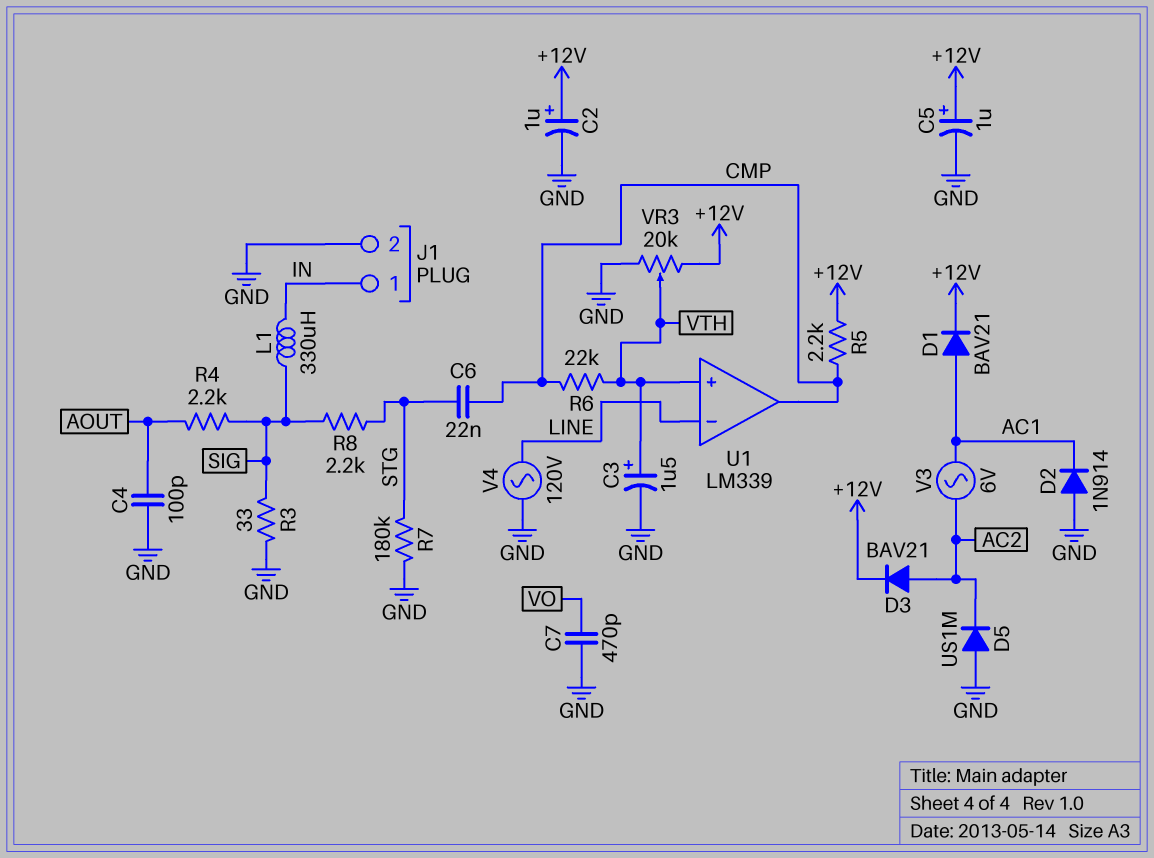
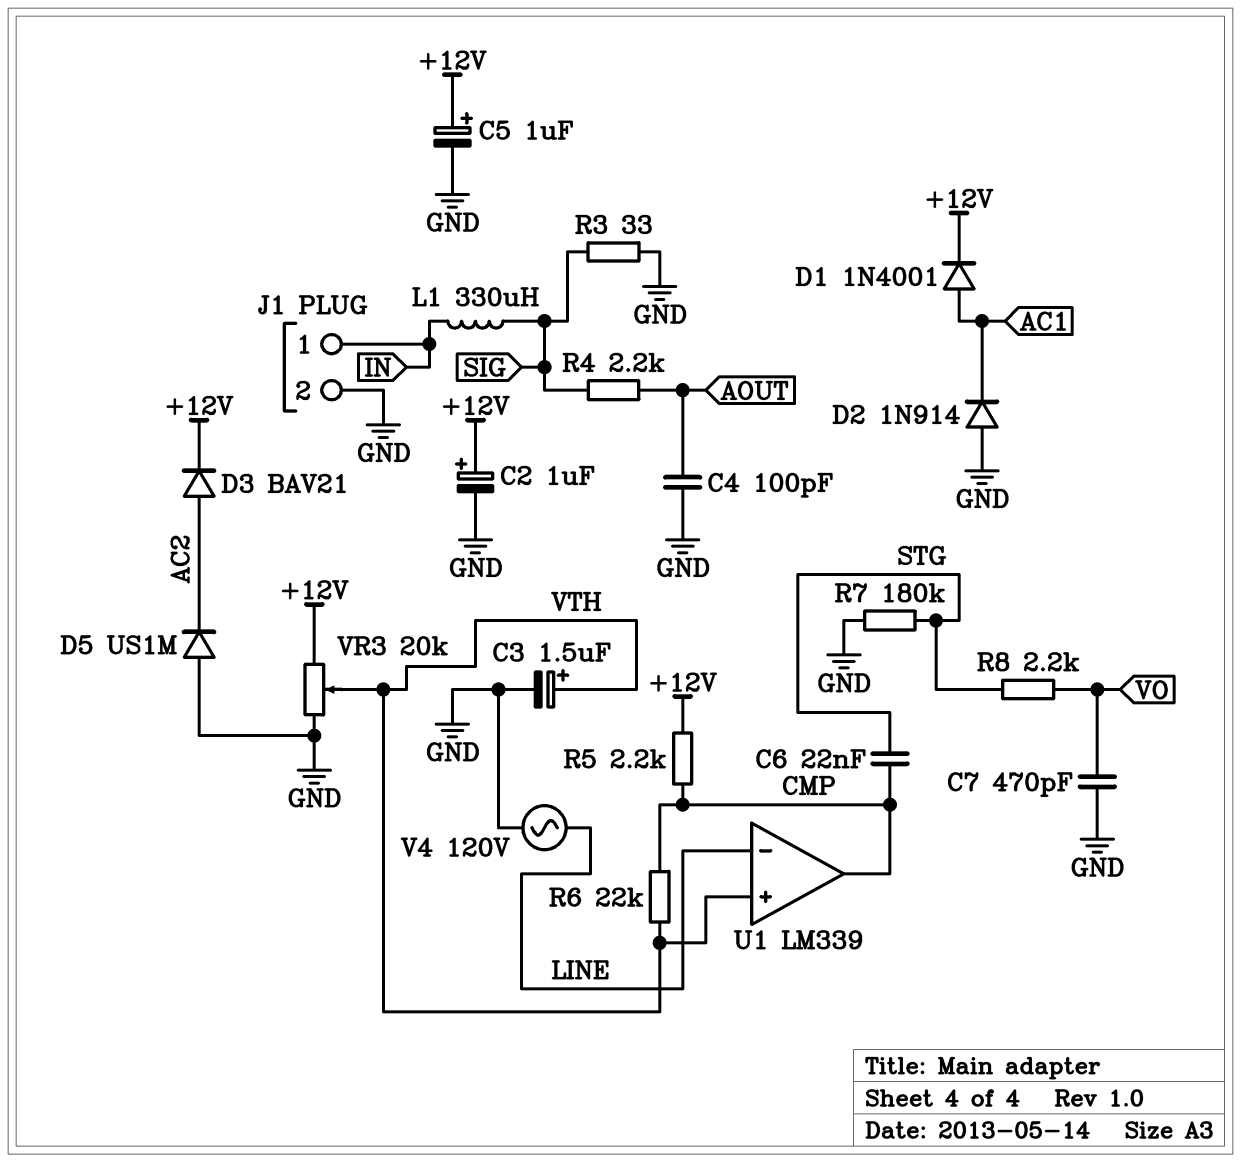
D1: diode BAV21 (A AC1, K +12V) -> diode 1N4001 (A AC1, K +12V)
R8: 2.2k (SIG, STG) -> 2.2k (STG, VO)
V3: AC 6V (AC1, AC2) -> none

